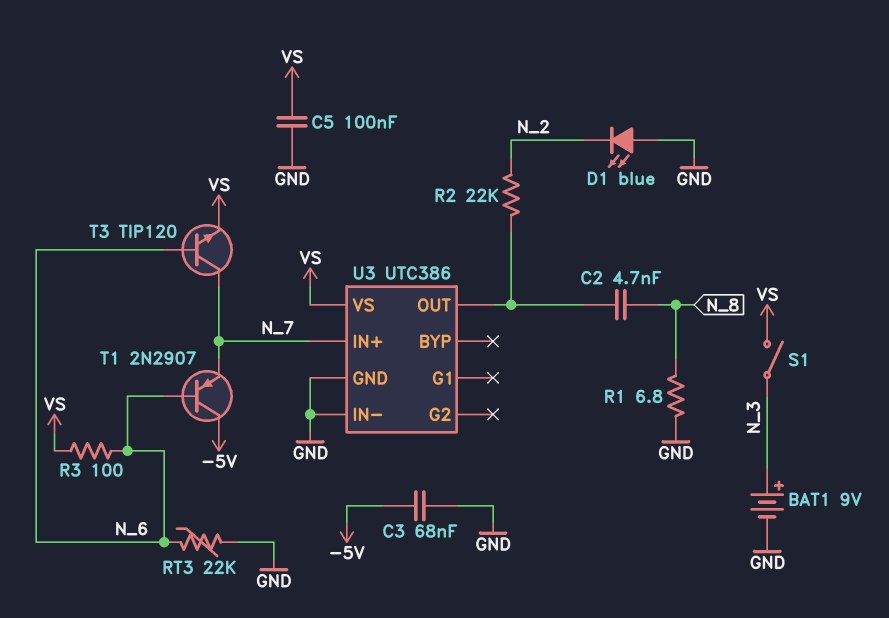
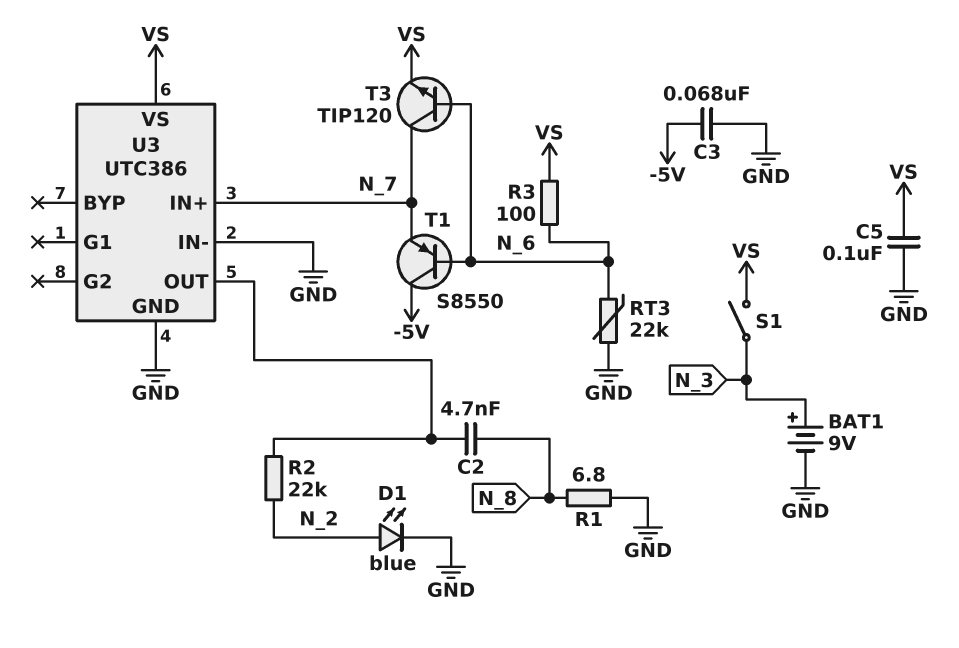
D1: LED blue (A GND, K N_2) -> LED blue (A N_2, K GND)
T1: PNP 2N2907 (B N_6, C -5V, E N_7) -> PNP S8550 (B N_6, C -5V, E N_7)

